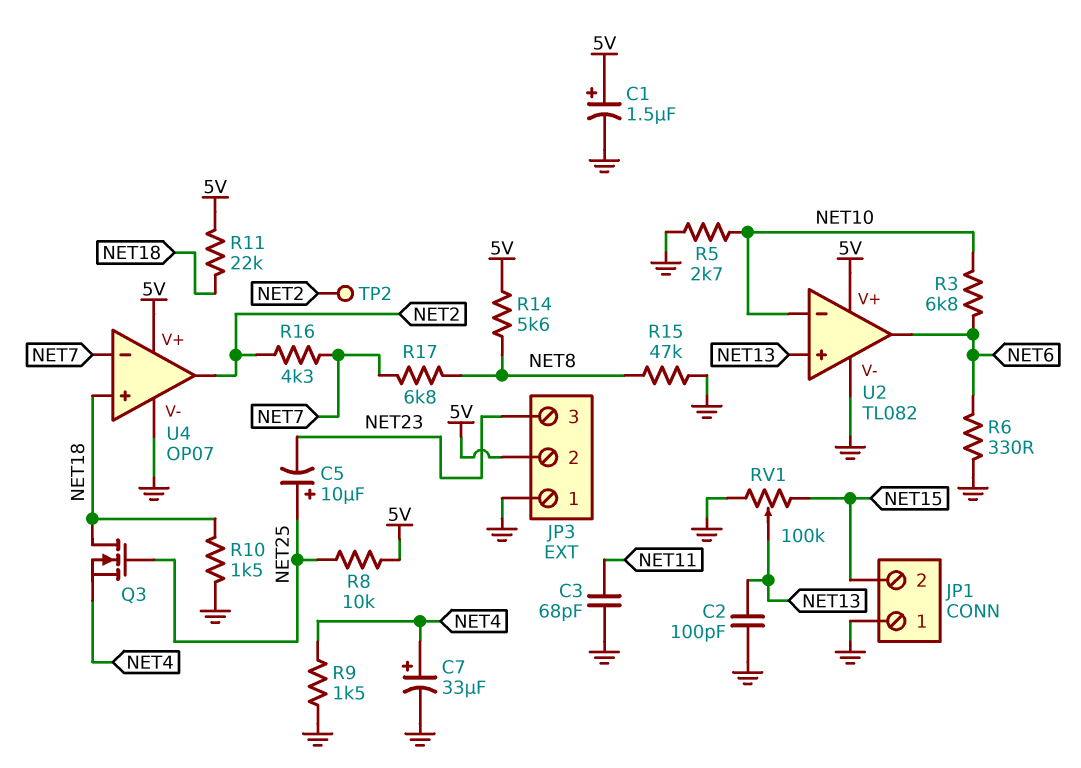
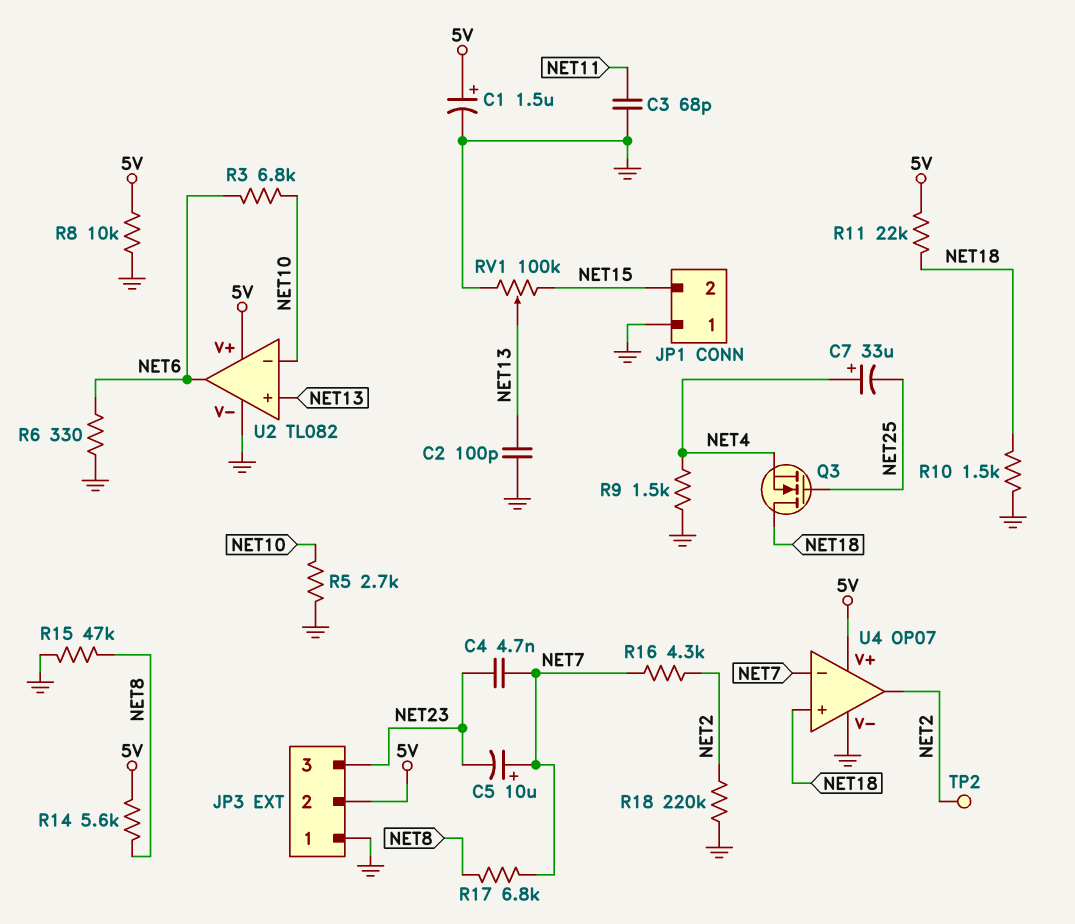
C4: none -> 4.7nF (NET7, NET23)
C5: 10uF (plus NET25, minus NET23) -> 10uF (plus NET7, minus NET23)
C7: 33uF (plus NET4, minus GND) -> 33uF (plus NET4, minus NET25)
R8: 10k (5V, NET25) -> 10k (5V, GND)
R18: none -> 220k (GND, NET2)

